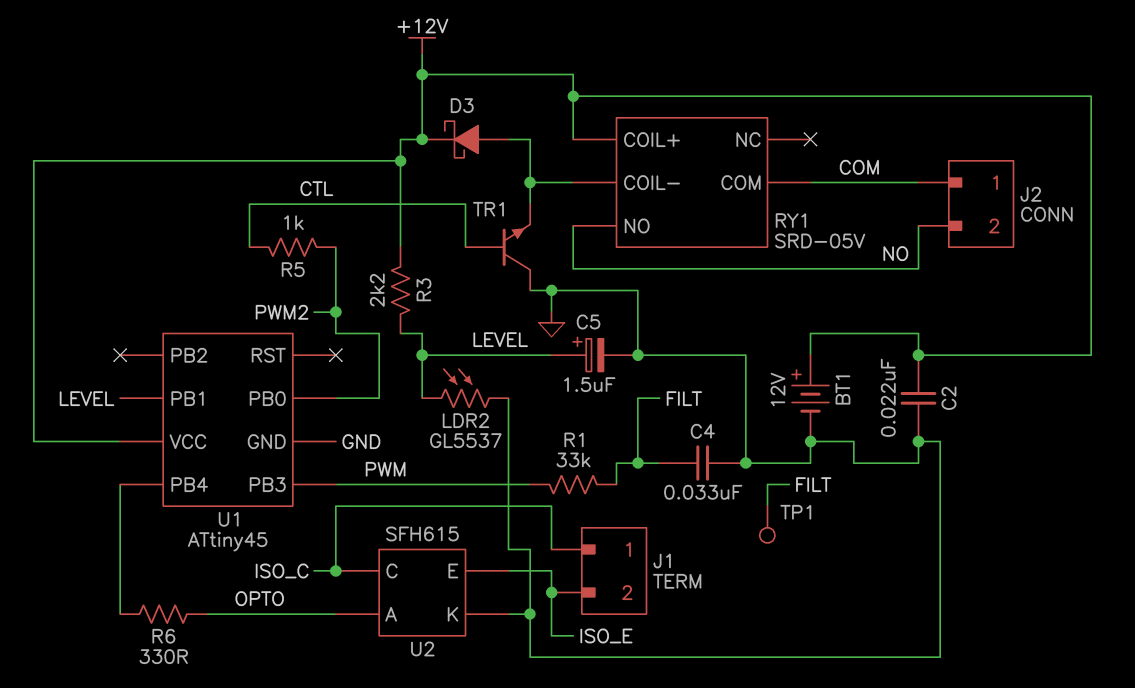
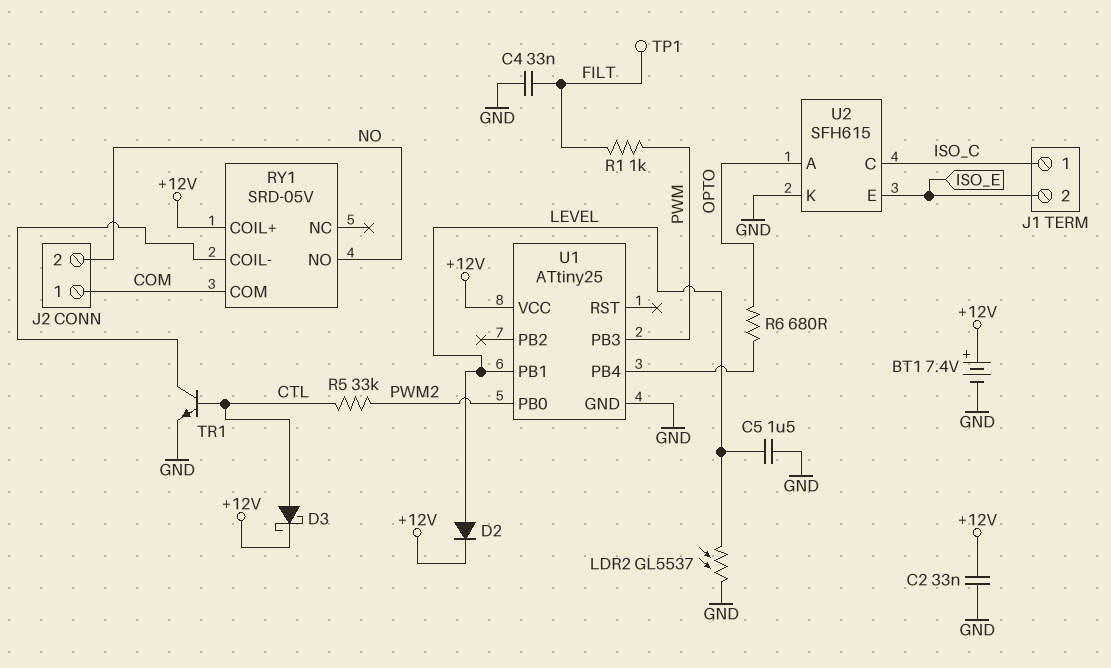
BT1: 12V (plus +12V, minus GND) -> 7.4V (plus +12V, minus GND)
C2: 22nF (+12V, GND) -> 33nF (+12V, GND)
C5: 1.5uF (plus LEVEL, minus GND) -> 1.5uF (GND, LEVEL)
D2: none -> diode (A LEVEL, K +12V)
D3: schottky (A RY1/COIL-, K +12V) -> schottky (A CTL, K +12V)
R1: 33k (FILT, PWM) -> 1k (FILT, PWM)
R3: 2.2k (+12V, LEVEL) -> none
R5: 1k (CTL, PWM2) -> 33k (CTL, PWM2)
R6: 330 (OPTO, U1/PB4) -> 680 (OPTO, U1/PB4)
TR1: NPN (B CTL, C GND, E RY1/COIL-) -> NPN (B CTL, C RY1/COIL-, E GND)
U1: ATtiny45 -> ATtiny25

